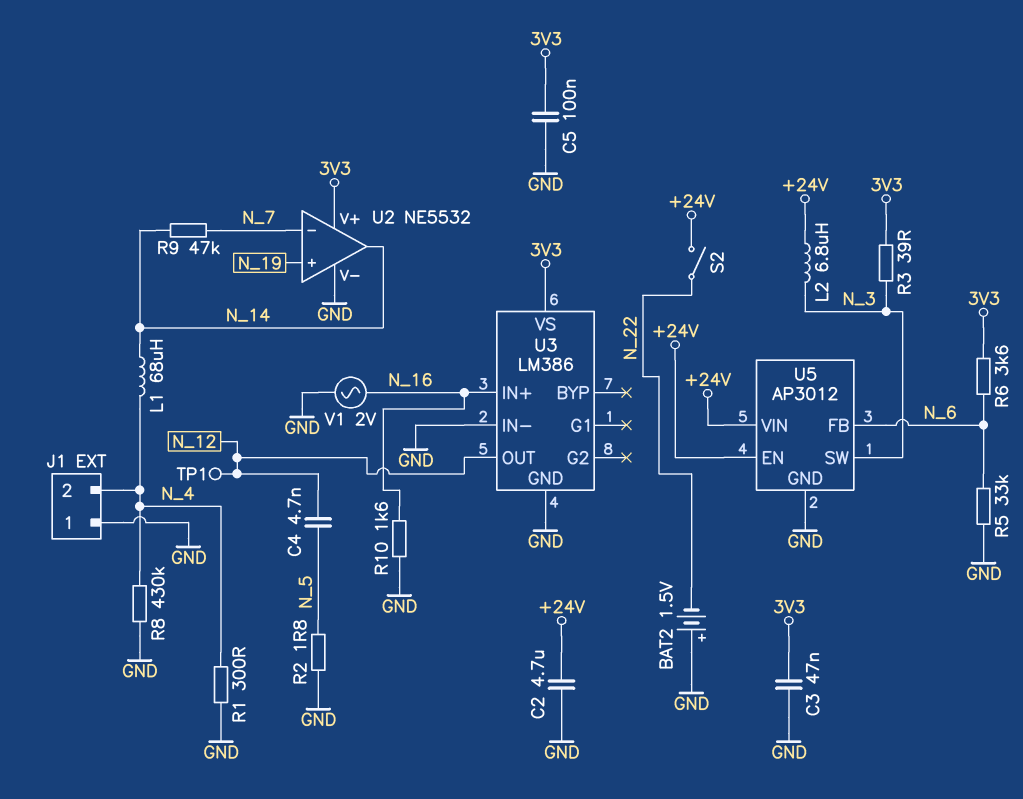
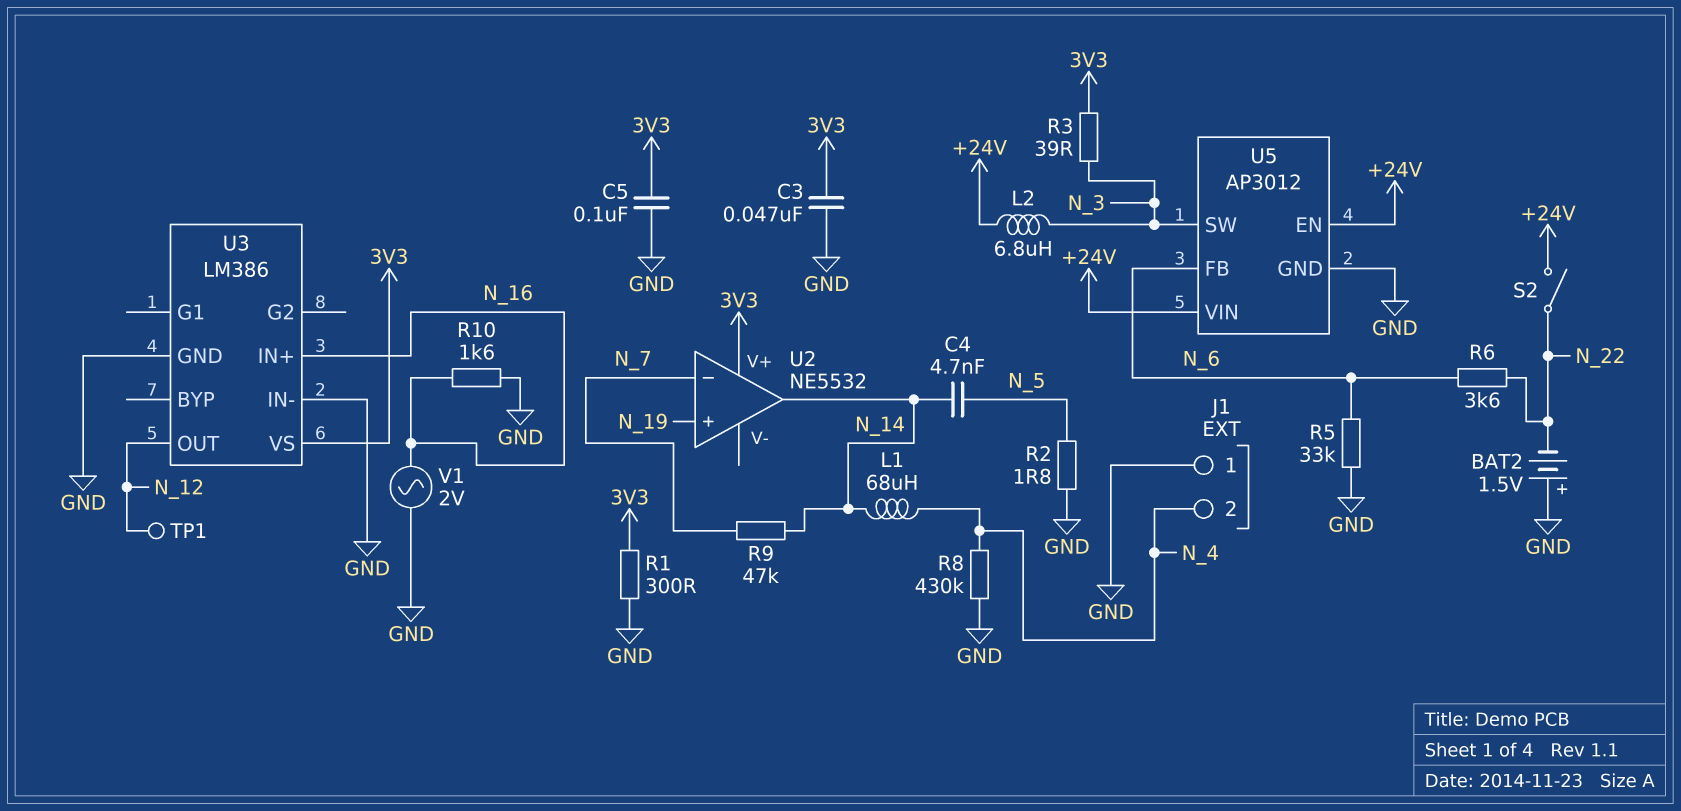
C2: 4.7uF (+24V, GND) -> none
C4: 4.7nF (N_5, N_12) -> 4.7nF (N_5, N_14)
R1: 300 (GND, N_4) -> 300 (3V3, GND)
R6: 3.6k (3V3, N_6) -> 3.6k (N_6, N_22)
U2 pin V-: GND -> none

